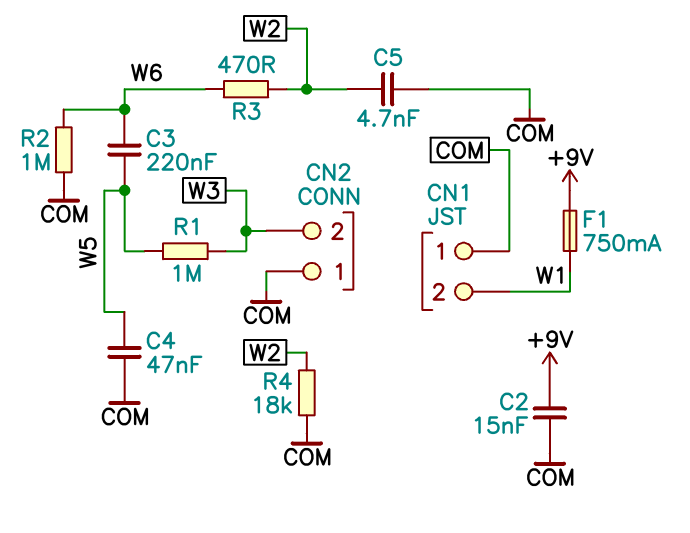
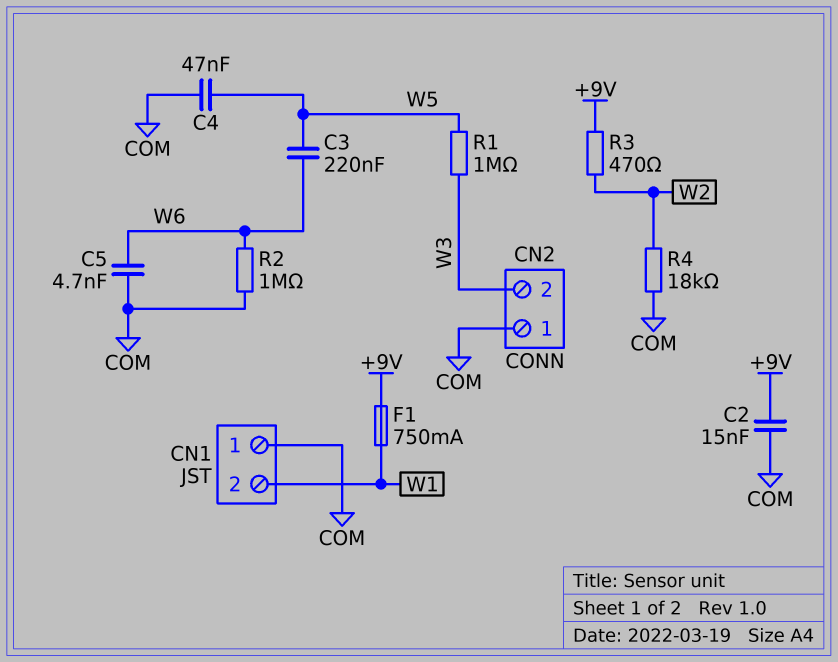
C5: 4.7nF (COM, W2) -> 4.7nF (COM, W6)
R3: 470 (W2, W6) -> 470 (+9V, W2)

